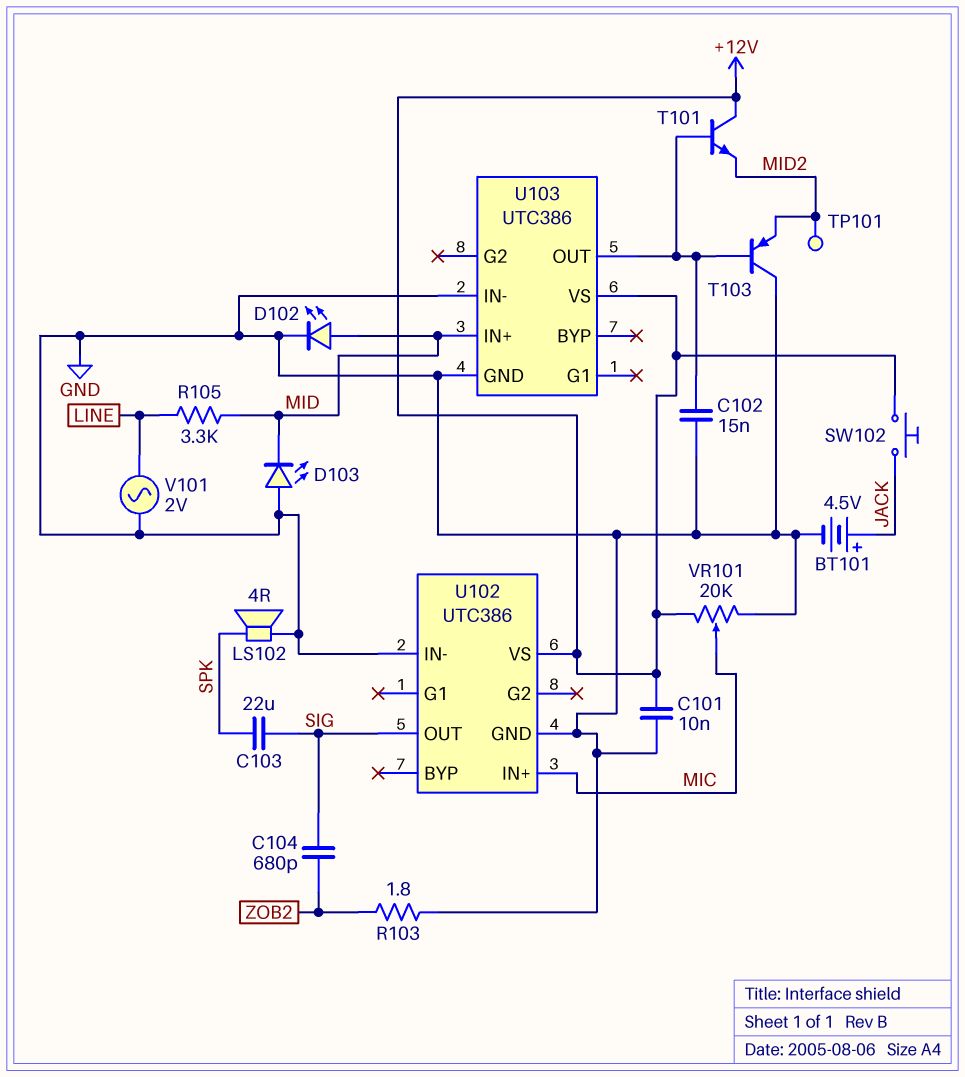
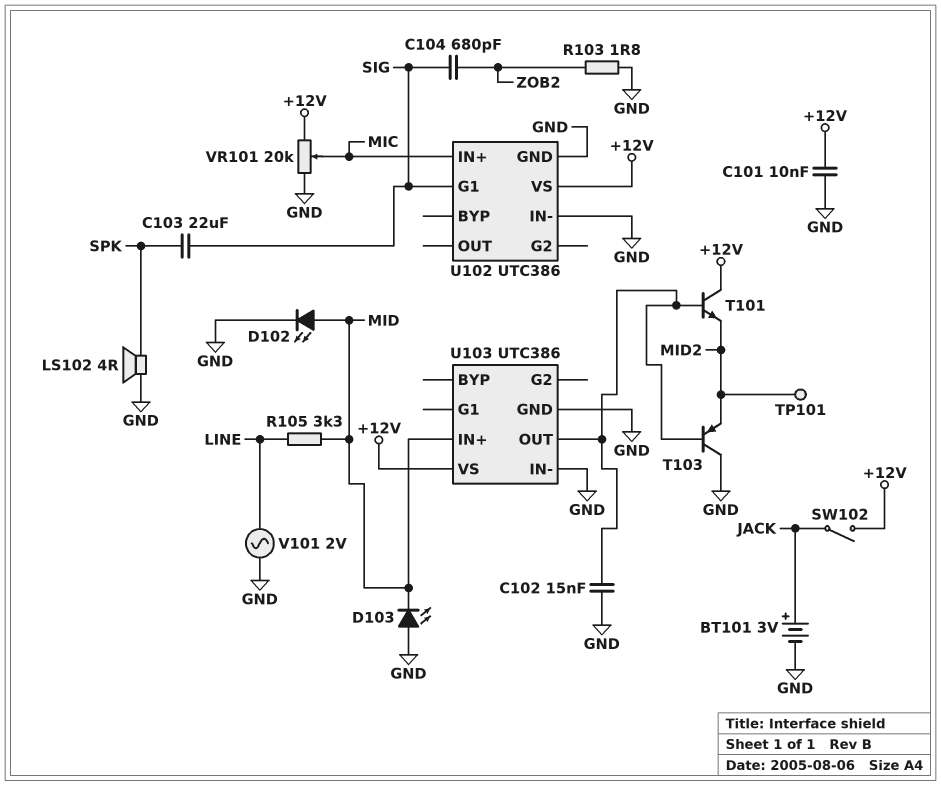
BT101: 4.5V (plus JACK, minus GND) -> 3V (plus JACK, minus GND)
SW102: button (+12V, JACK) -> switch (+12V, JACK)
U102 pin G1: none -> SIG
U102 pin OUT: SIG -> none

